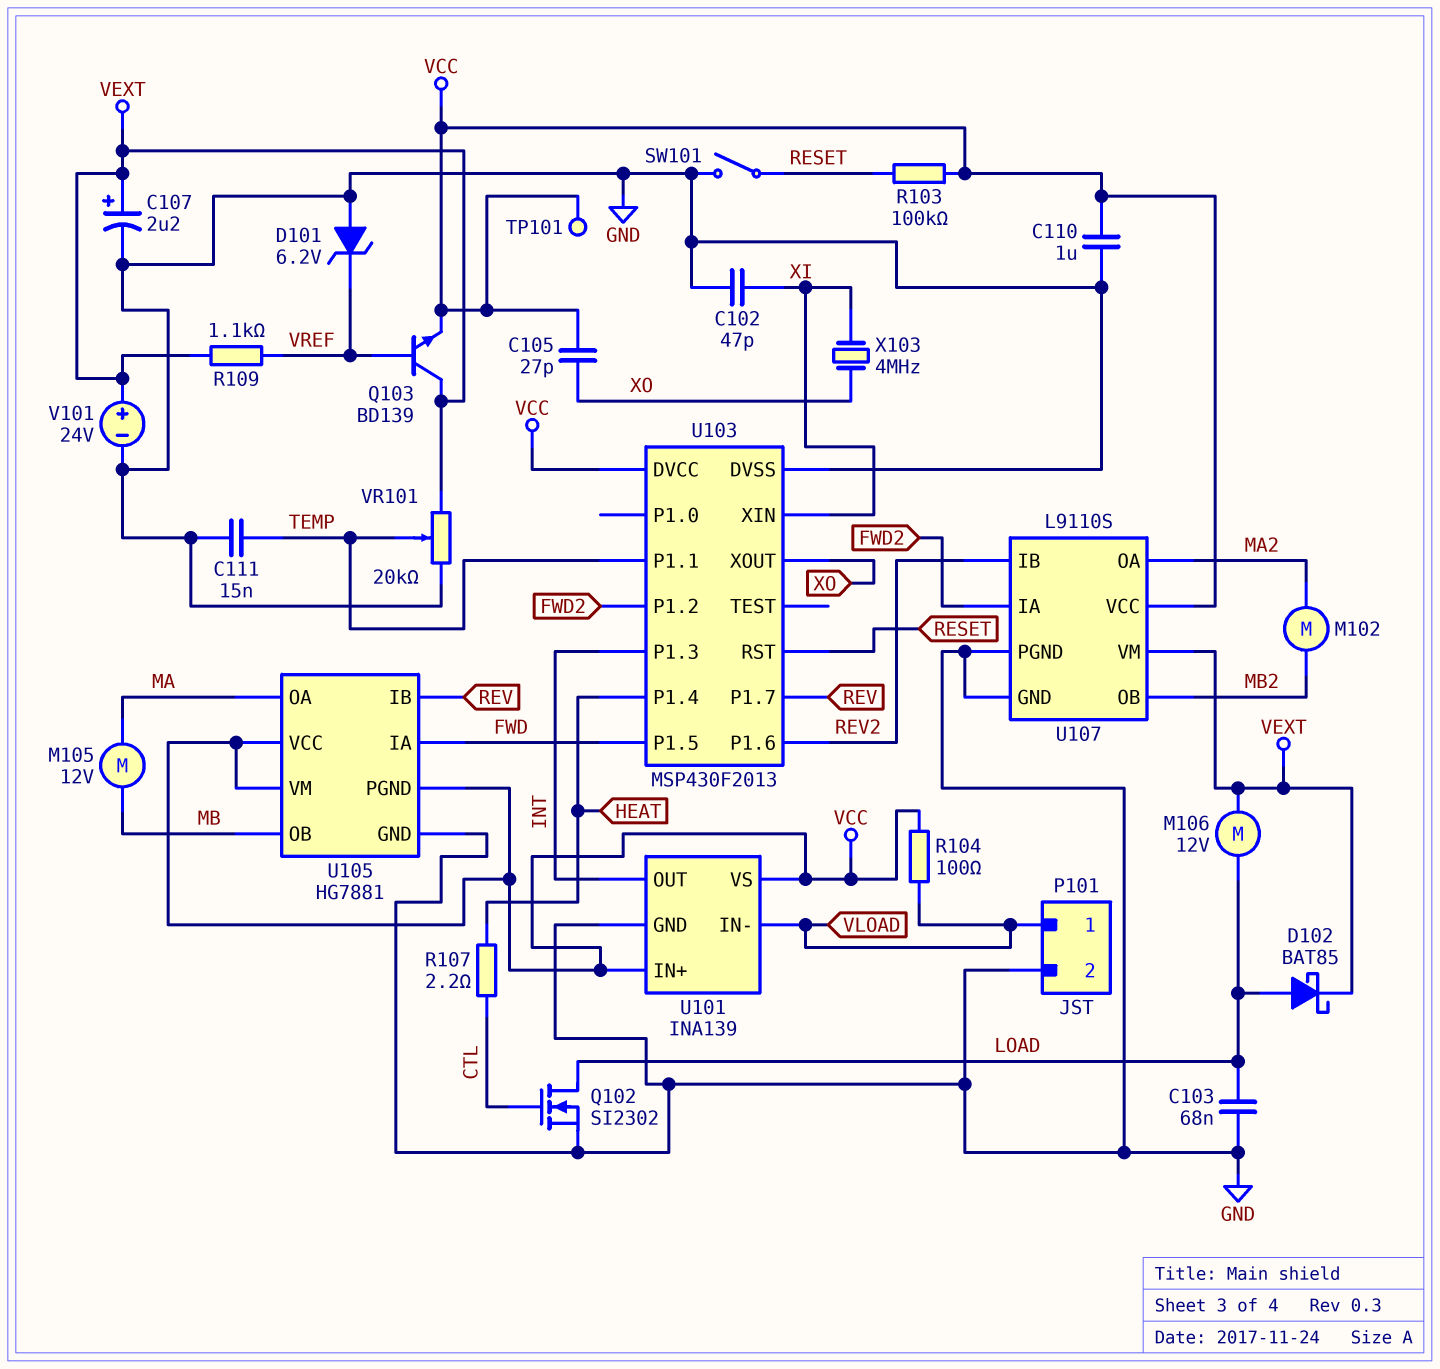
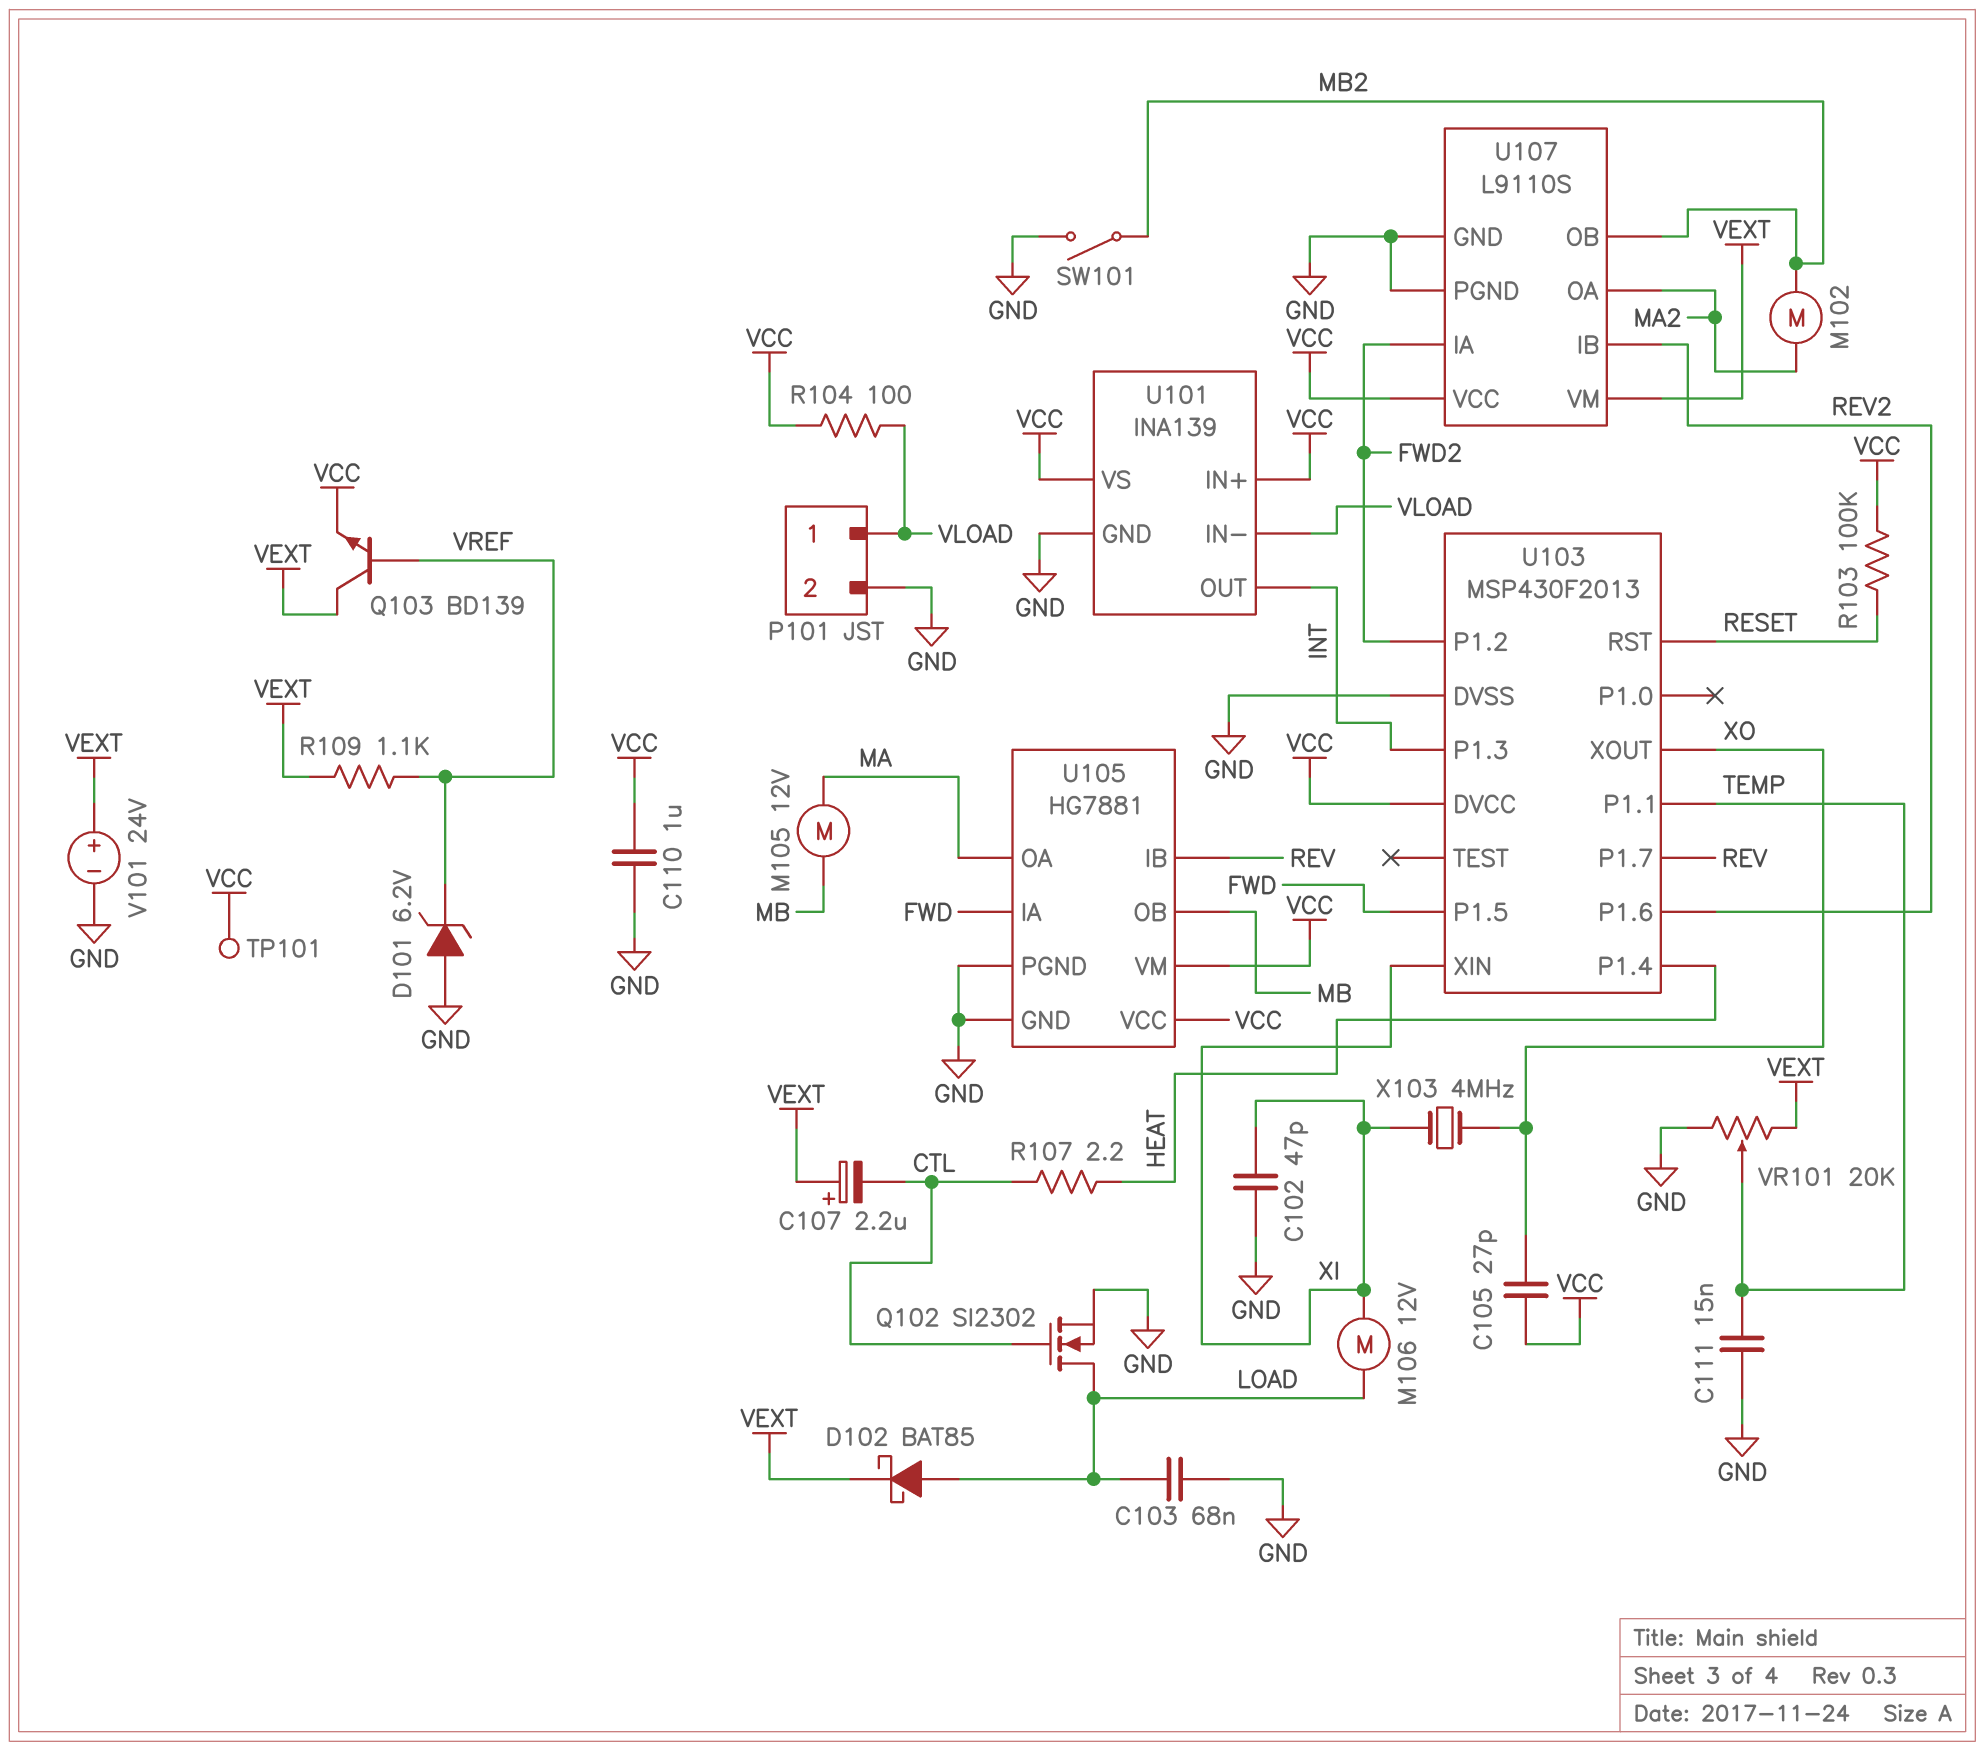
C107: 2.2uF (plus VEXT, minus GND) -> 2.2uF (plus VEXT, minus CTL)
M106: motor 12V (LOAD, VEXT) -> motor 12V (LOAD, XI)
SW101: switch (GND, RESET) -> switch (GND, MB2)
U105 pin PGND: VCC -> GND

